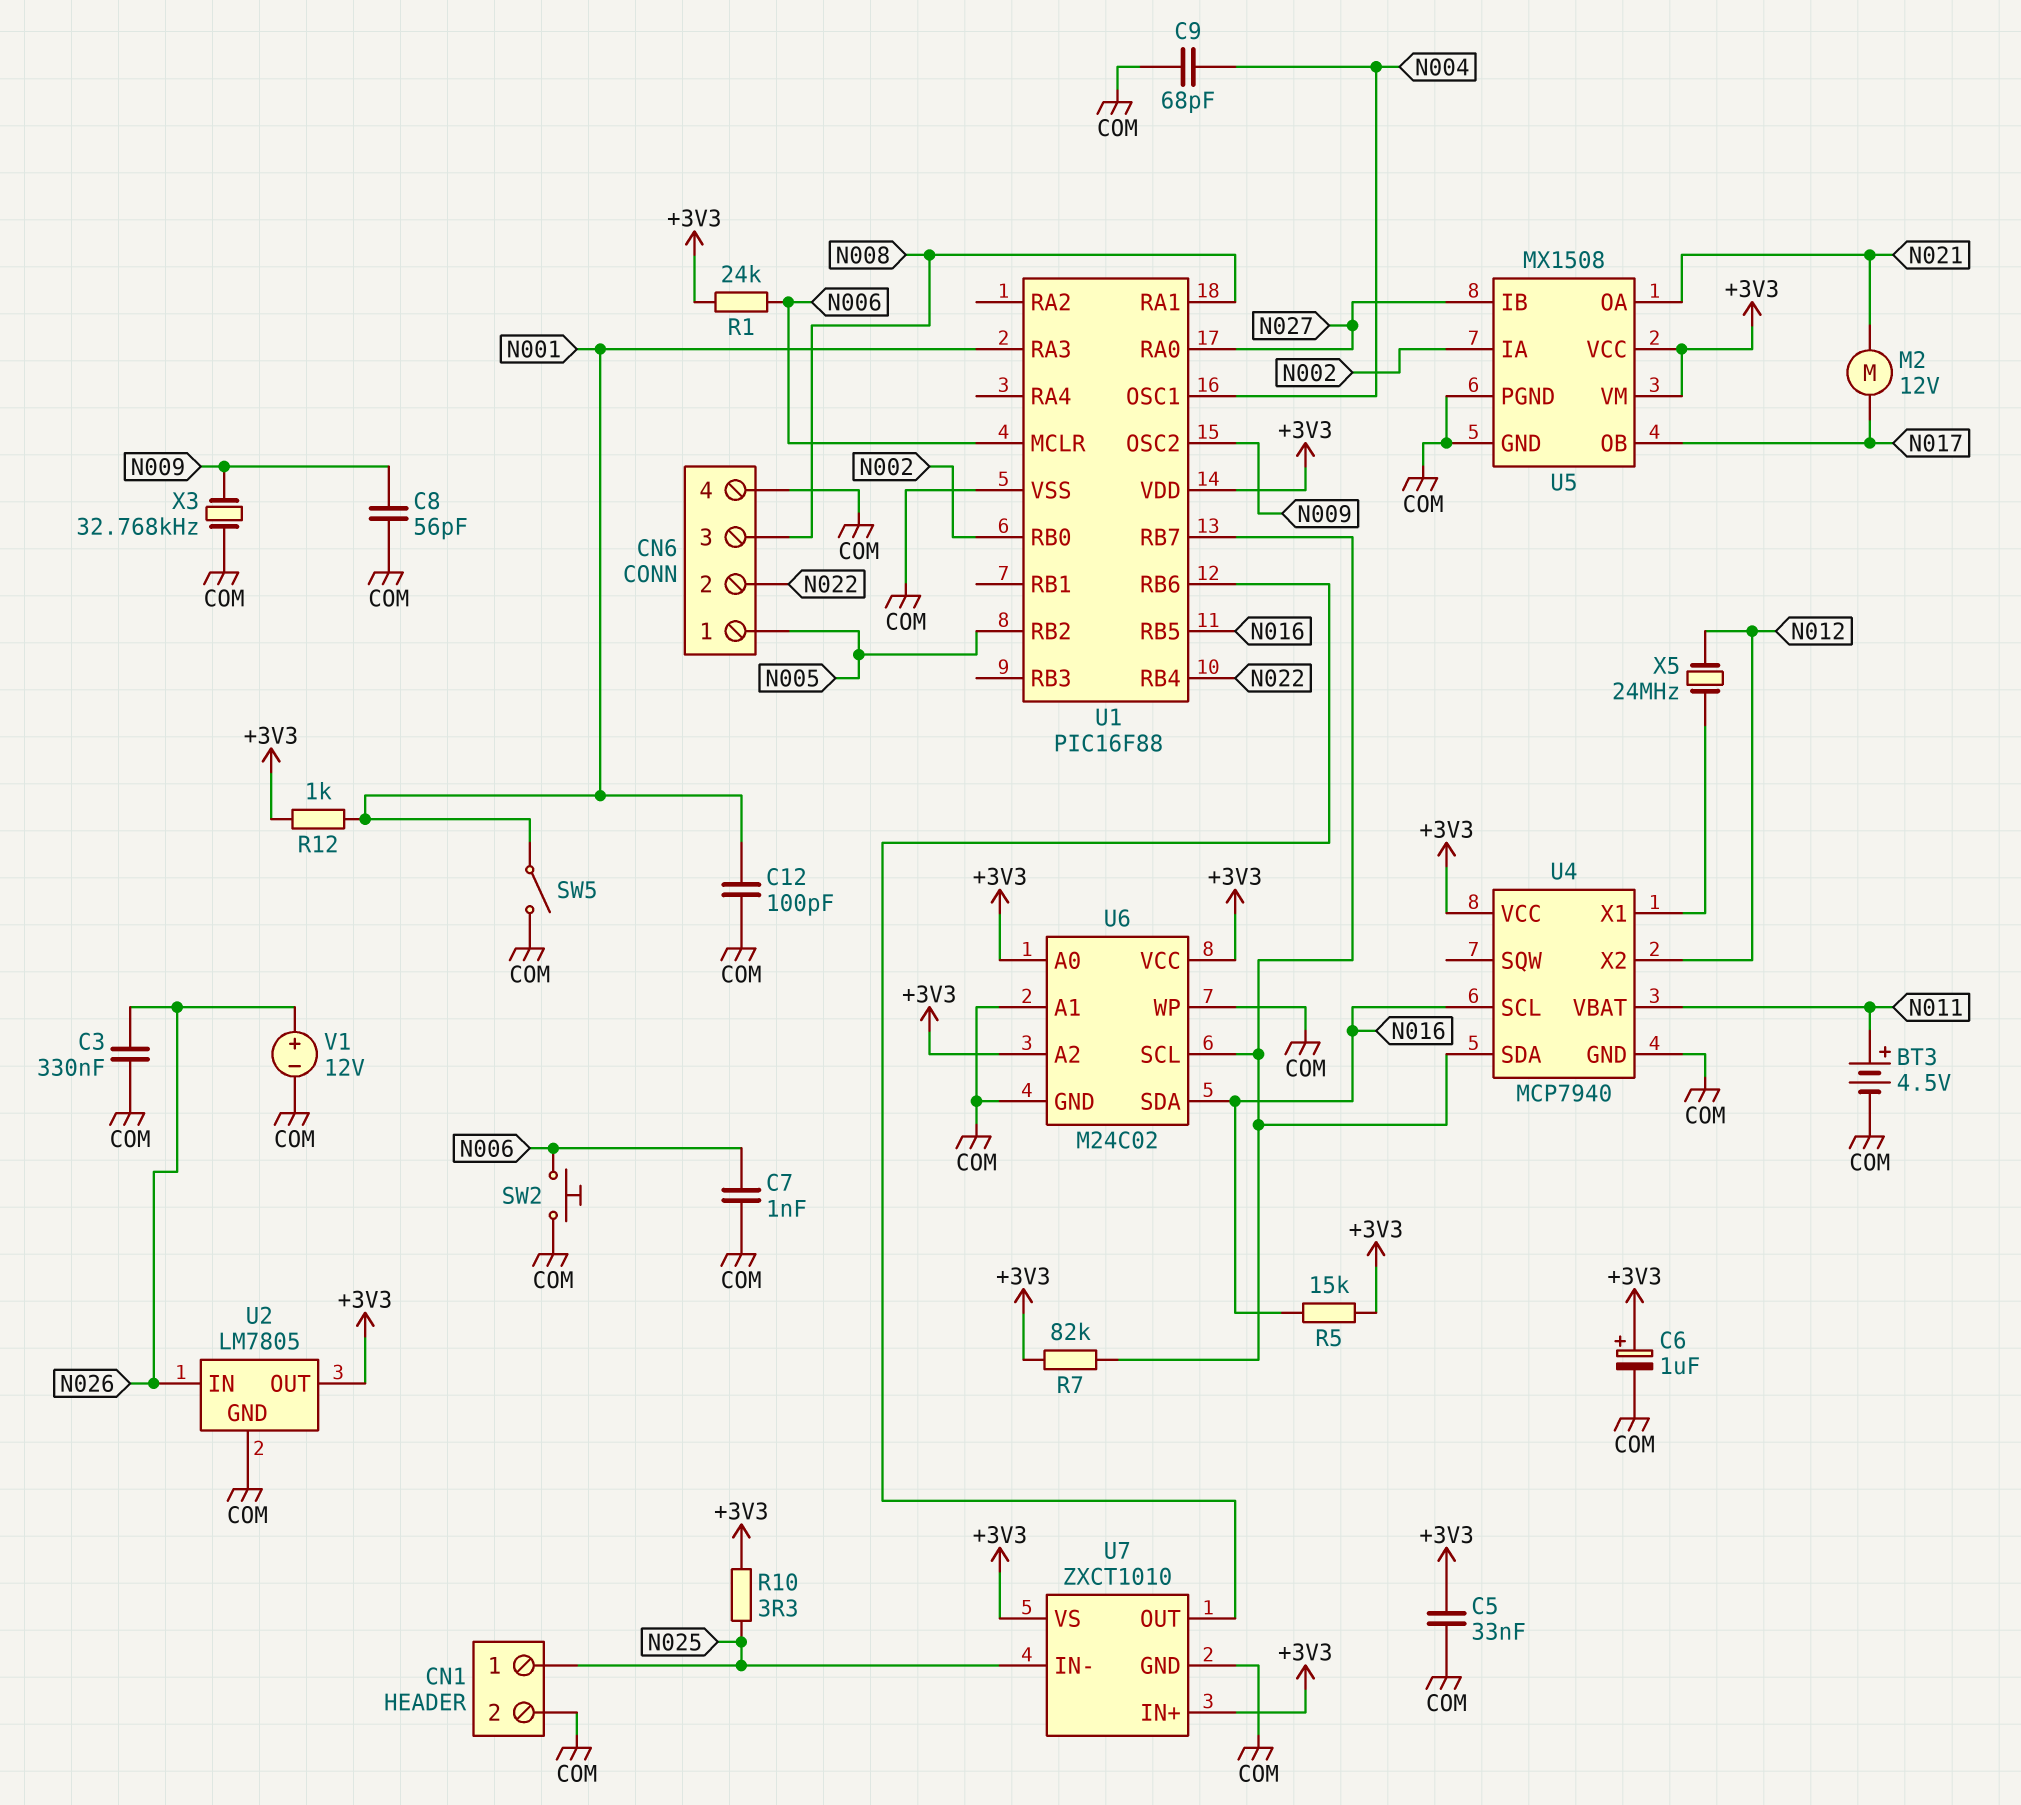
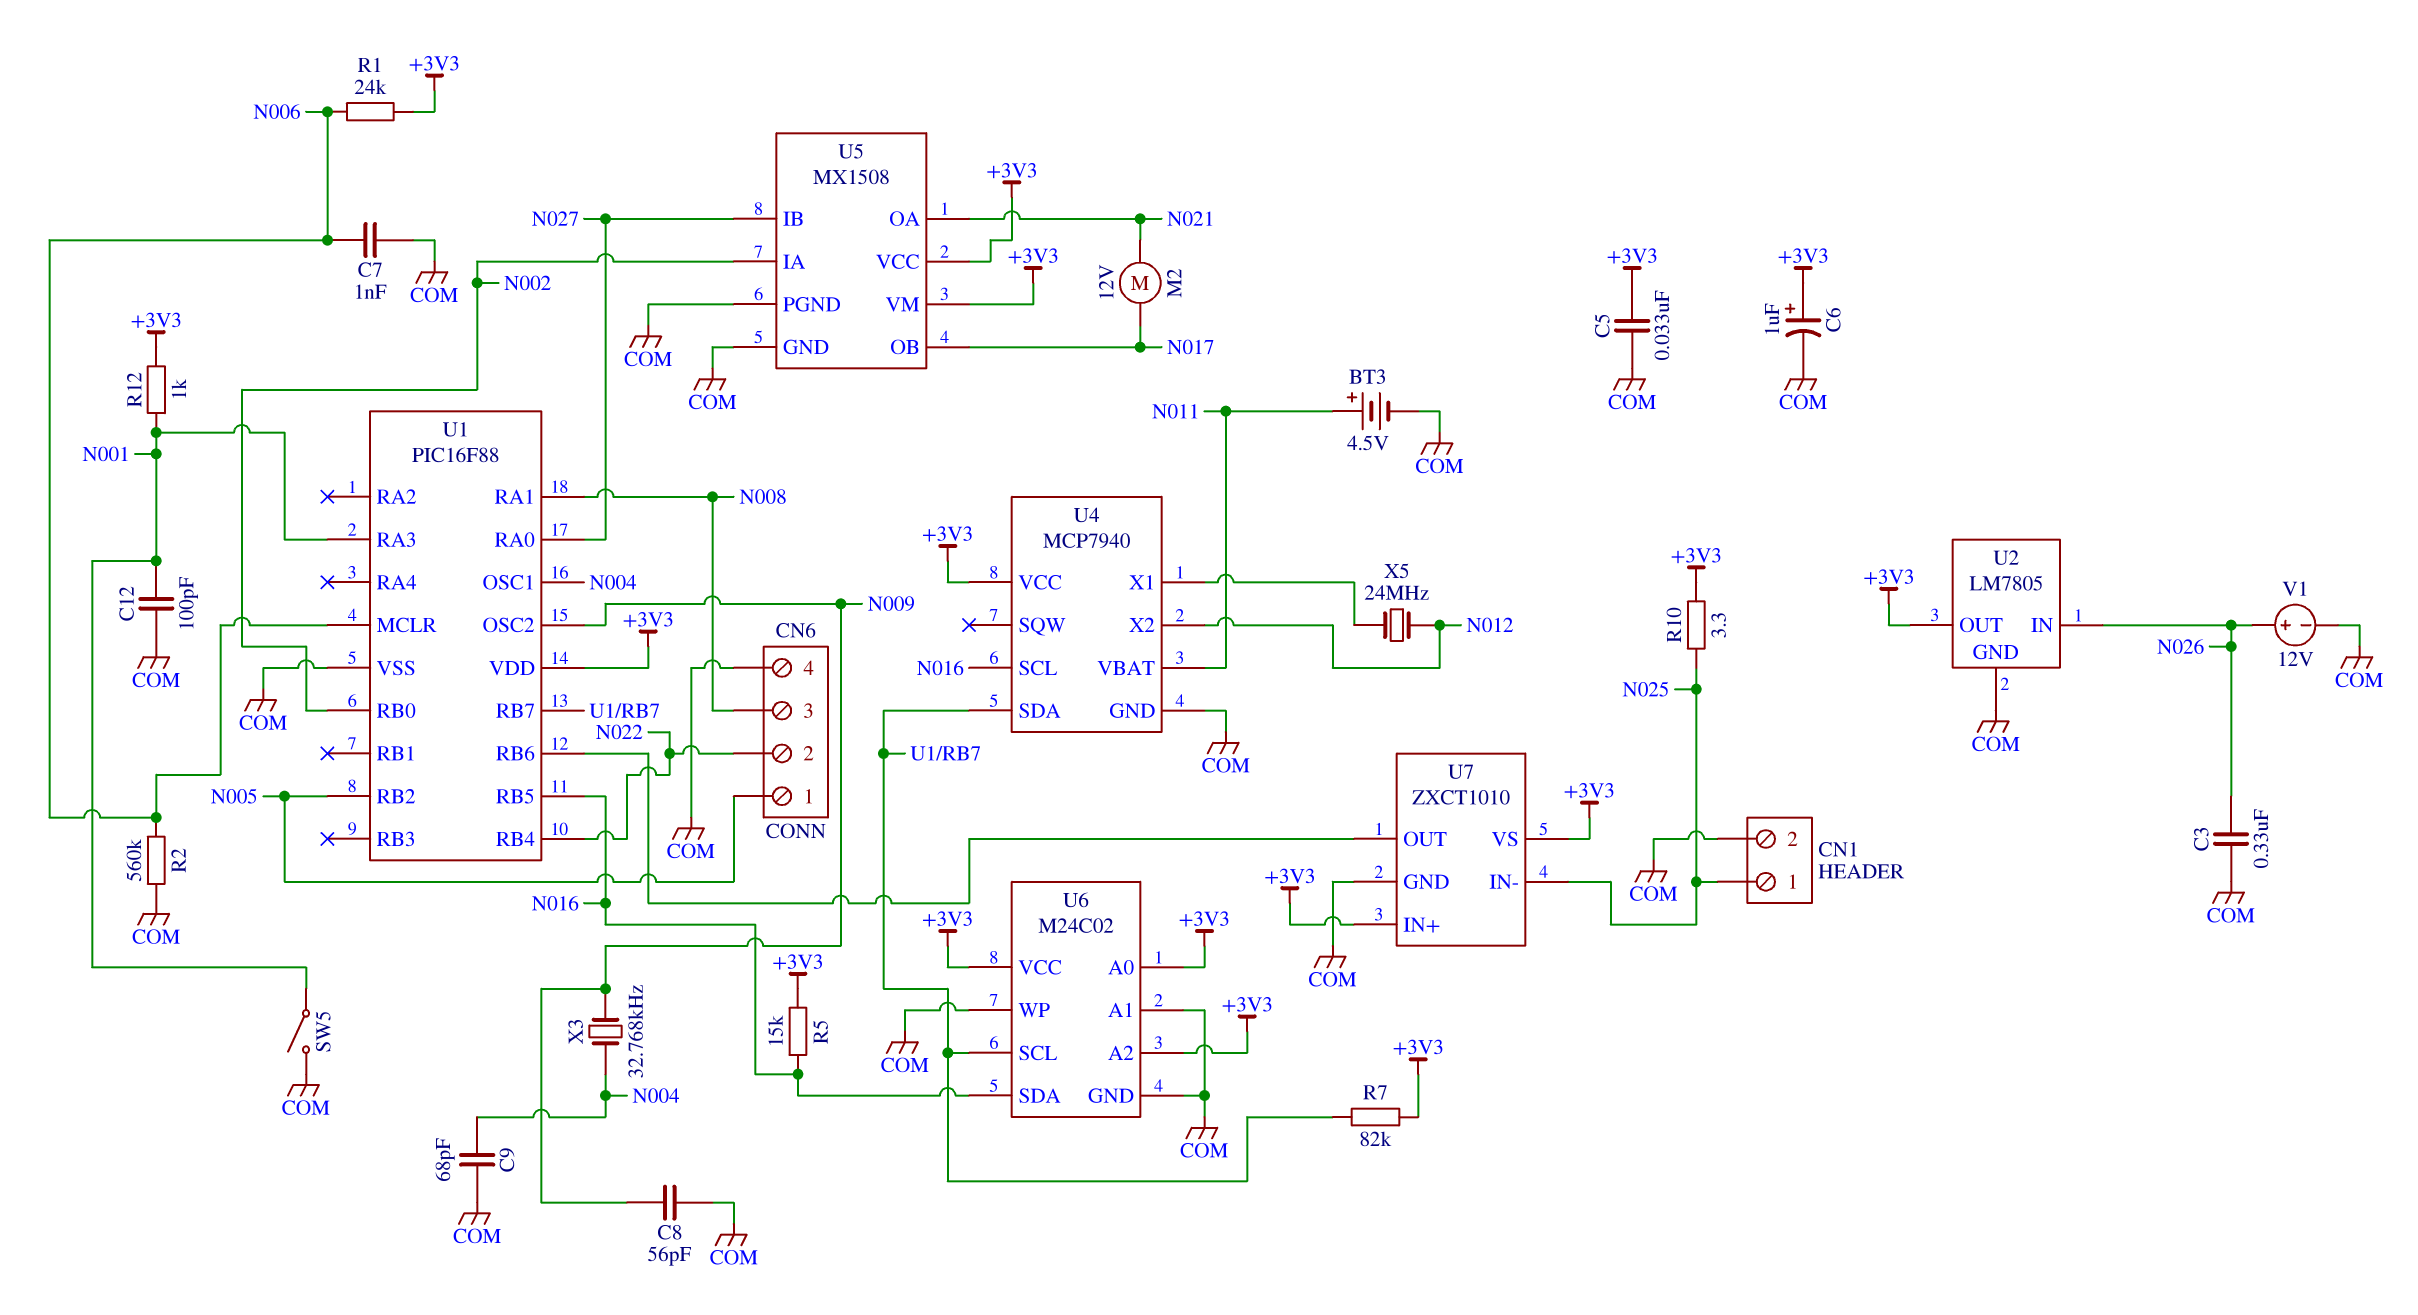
R2: none -> 560k (COM, N006)
SW2: button (COM, N006) -> none
X3: 32.768kHz (COM, N009) -> 32.768kHz (N004, N009)

